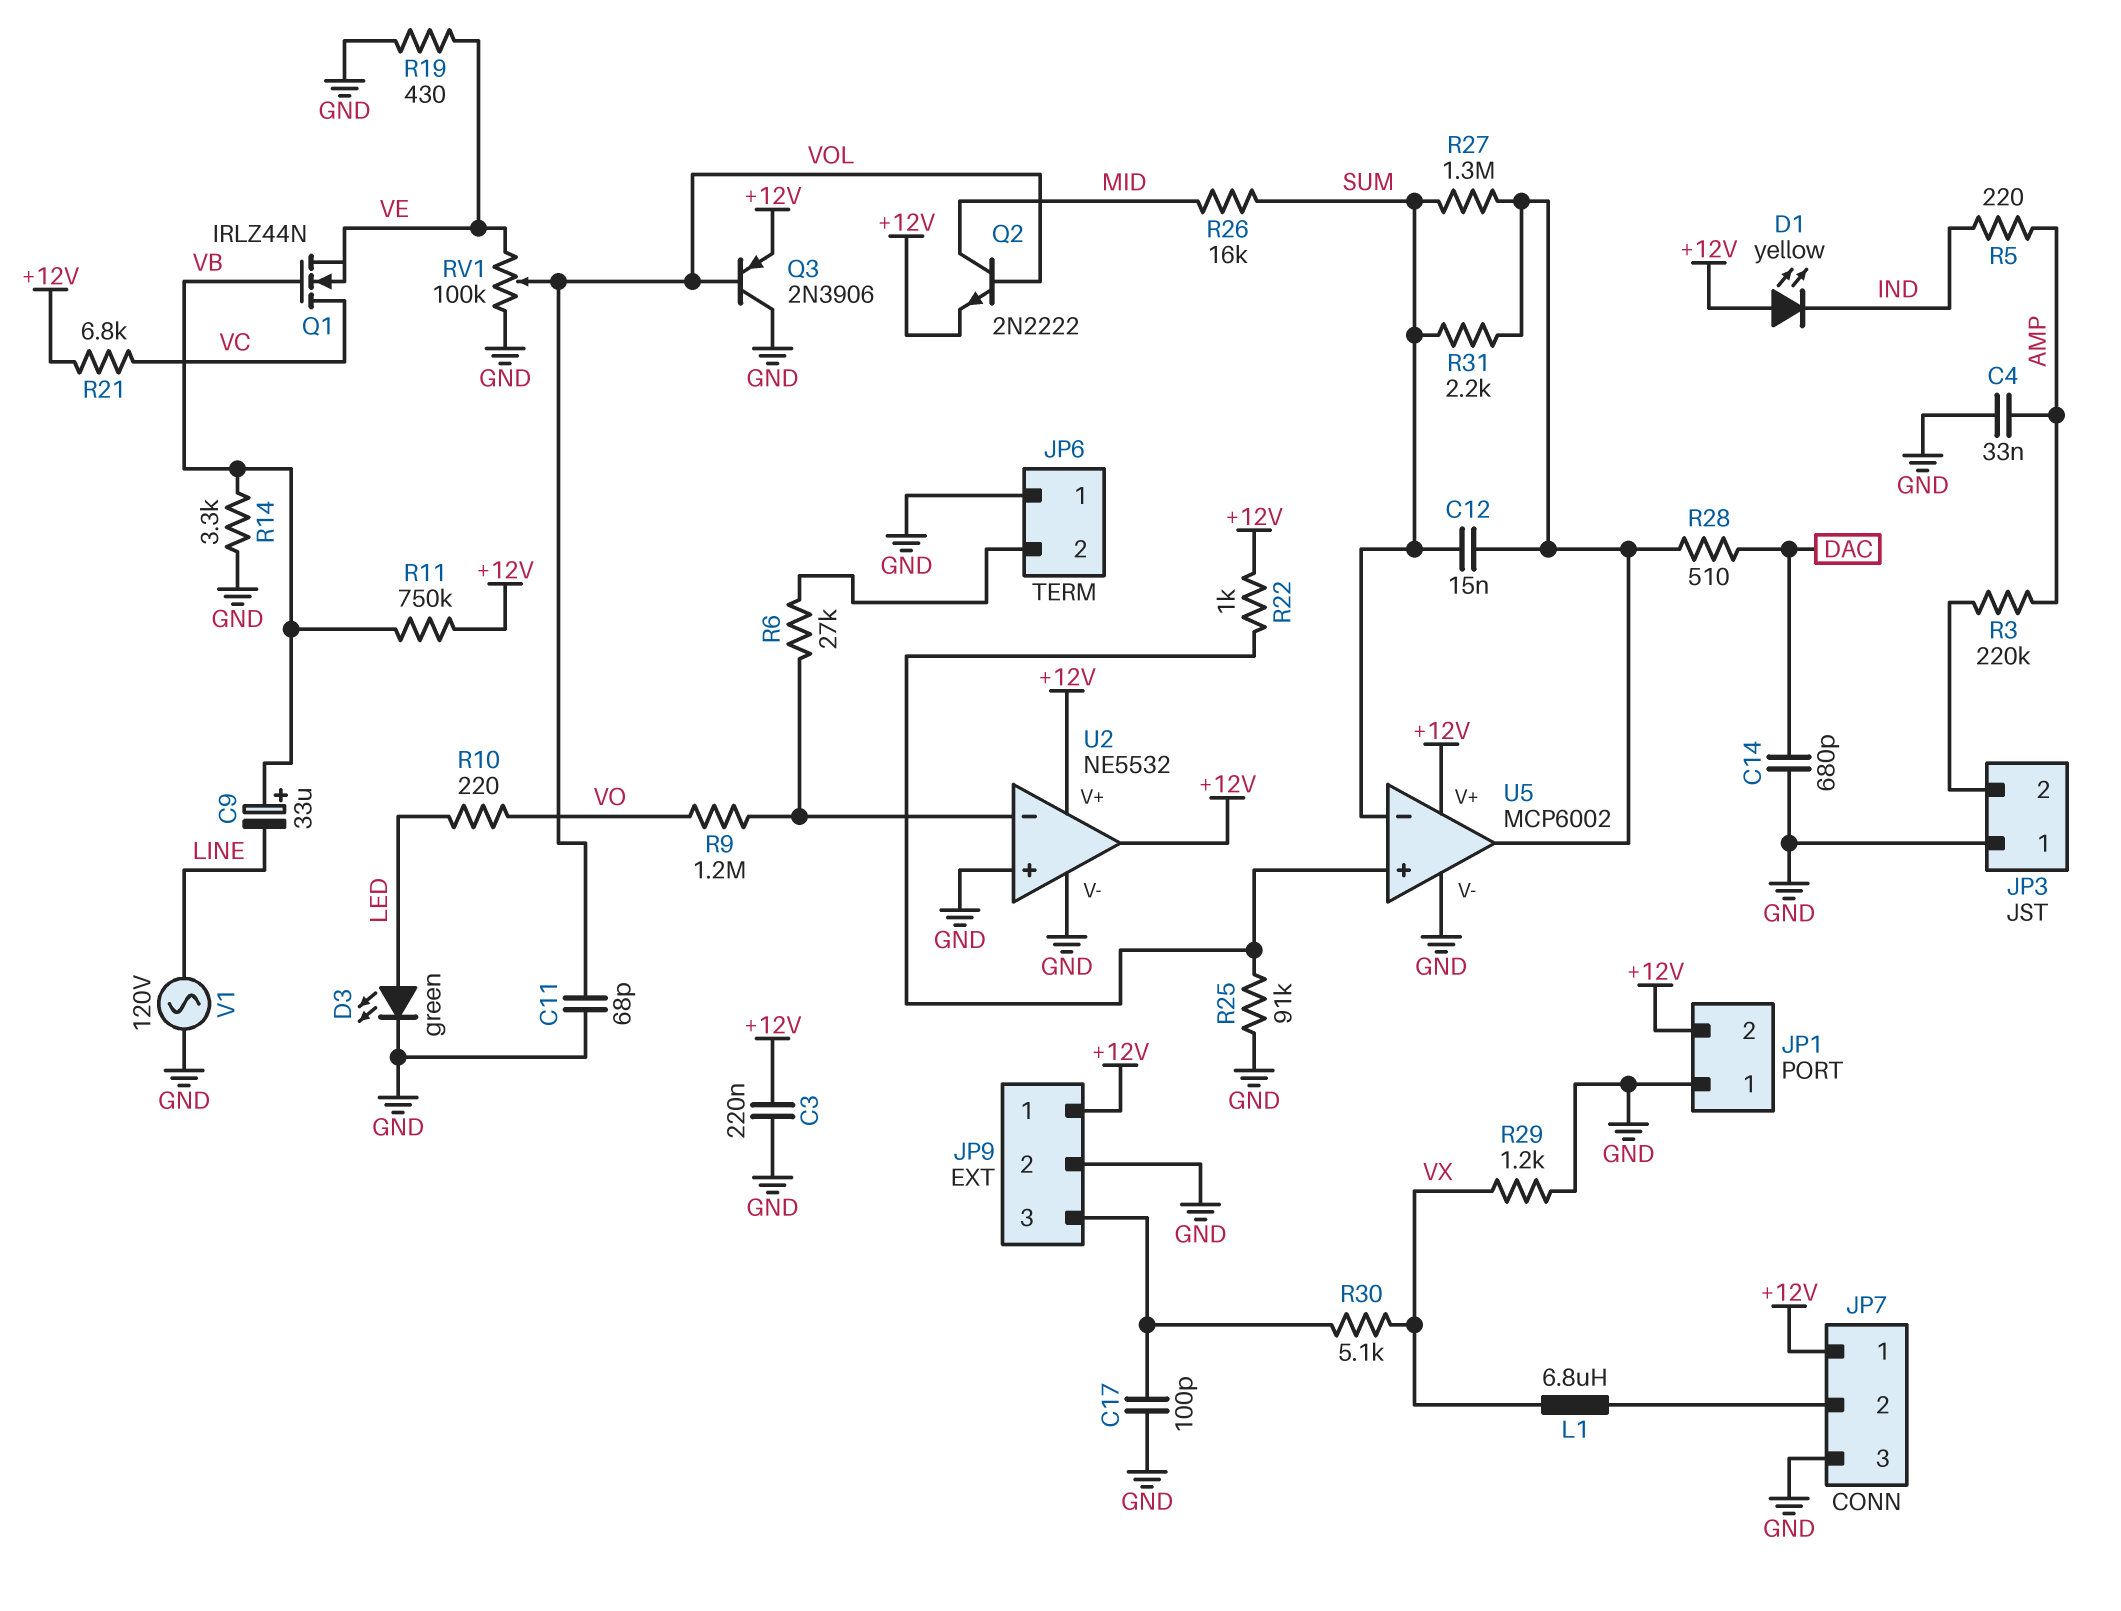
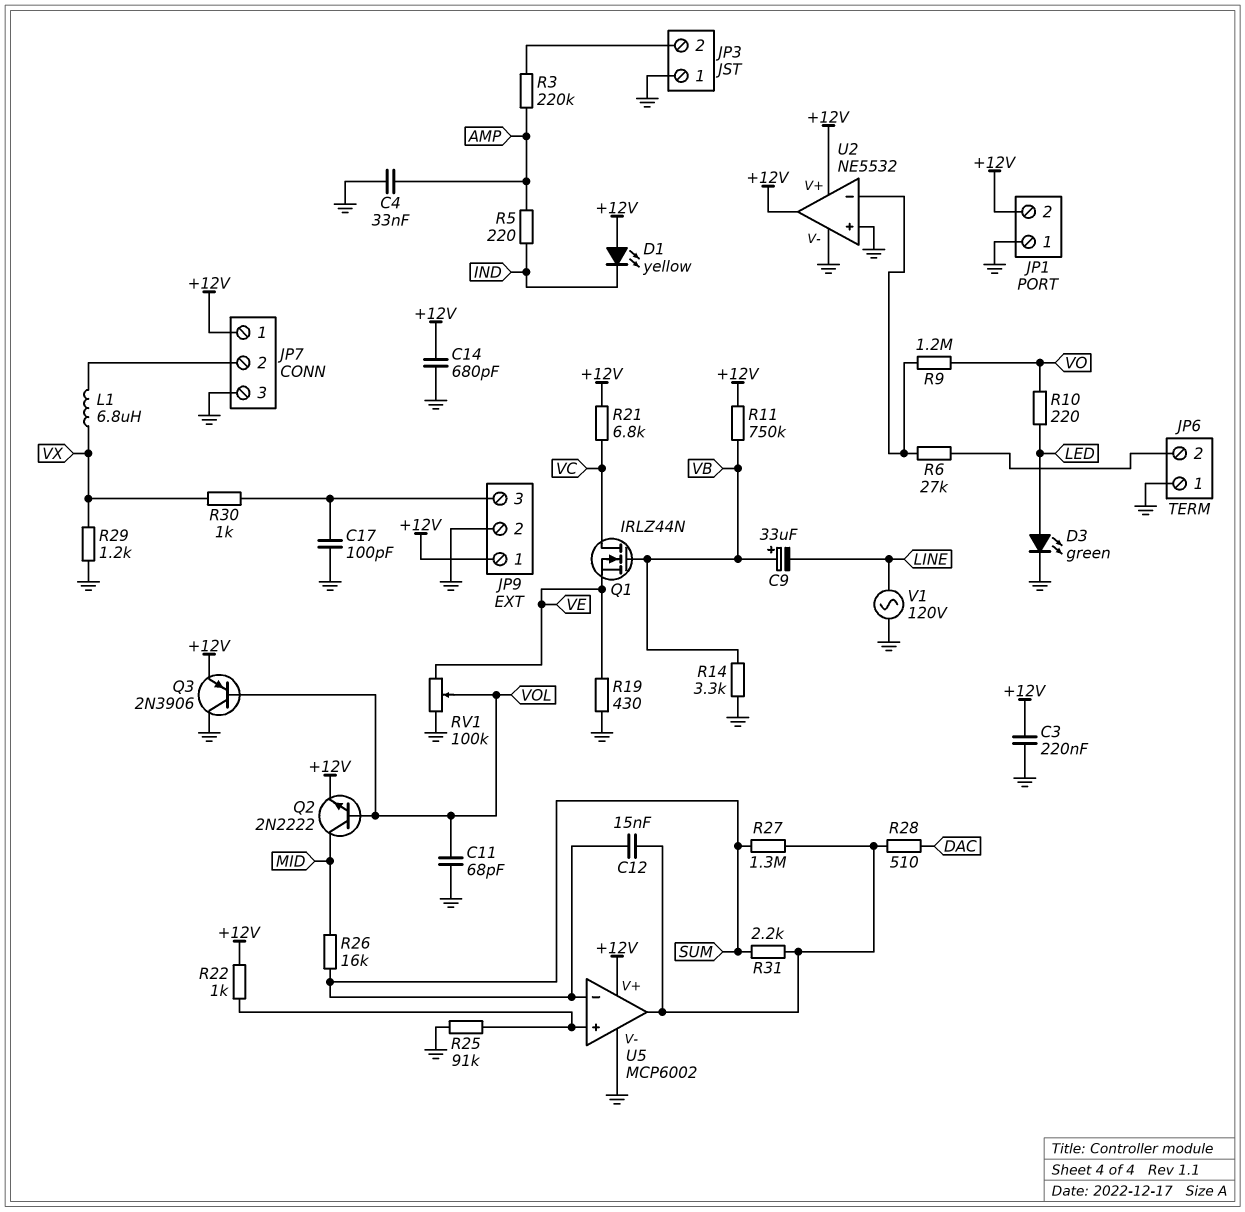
C14: 680pF (DAC, GND) -> 680pF (+12V, GND)
R30: 5.1k (JP9/3, VX) -> 1k (JP9/3, VX)

